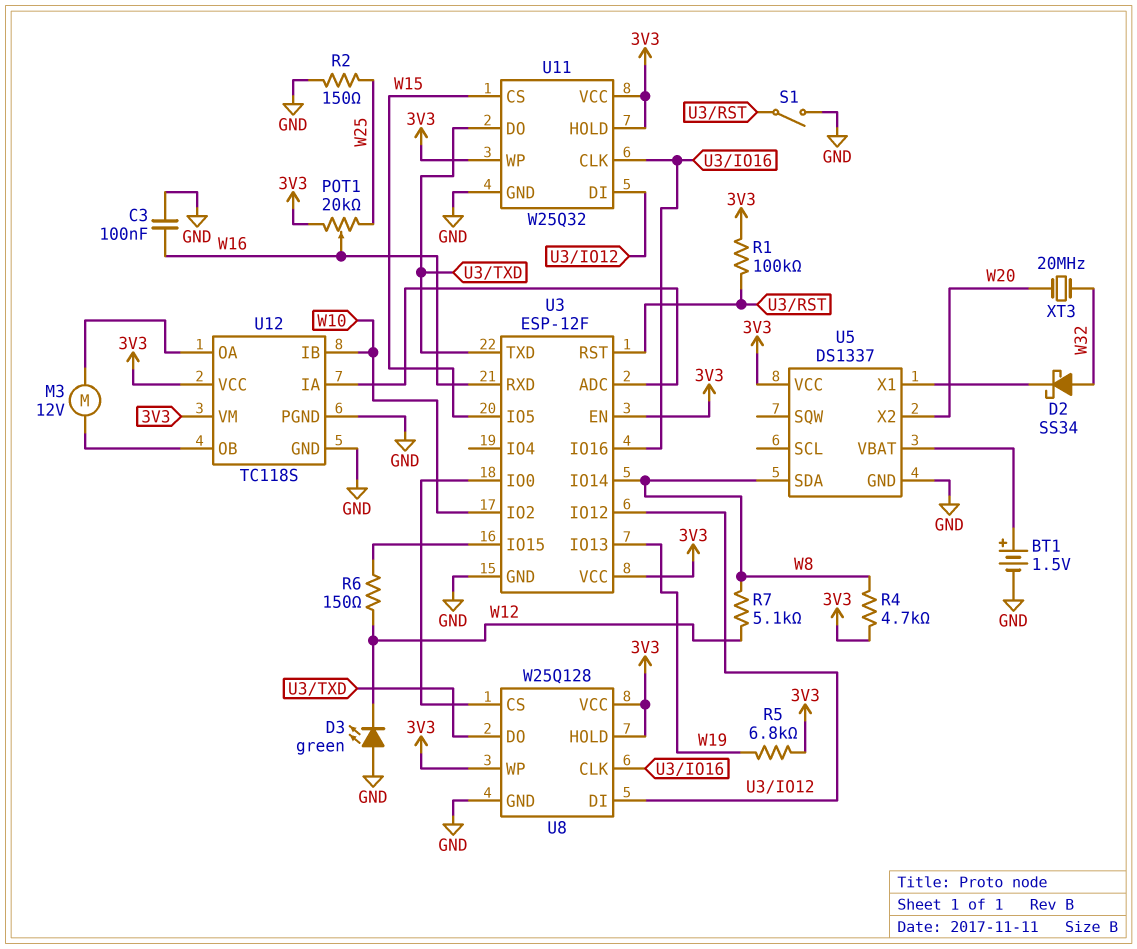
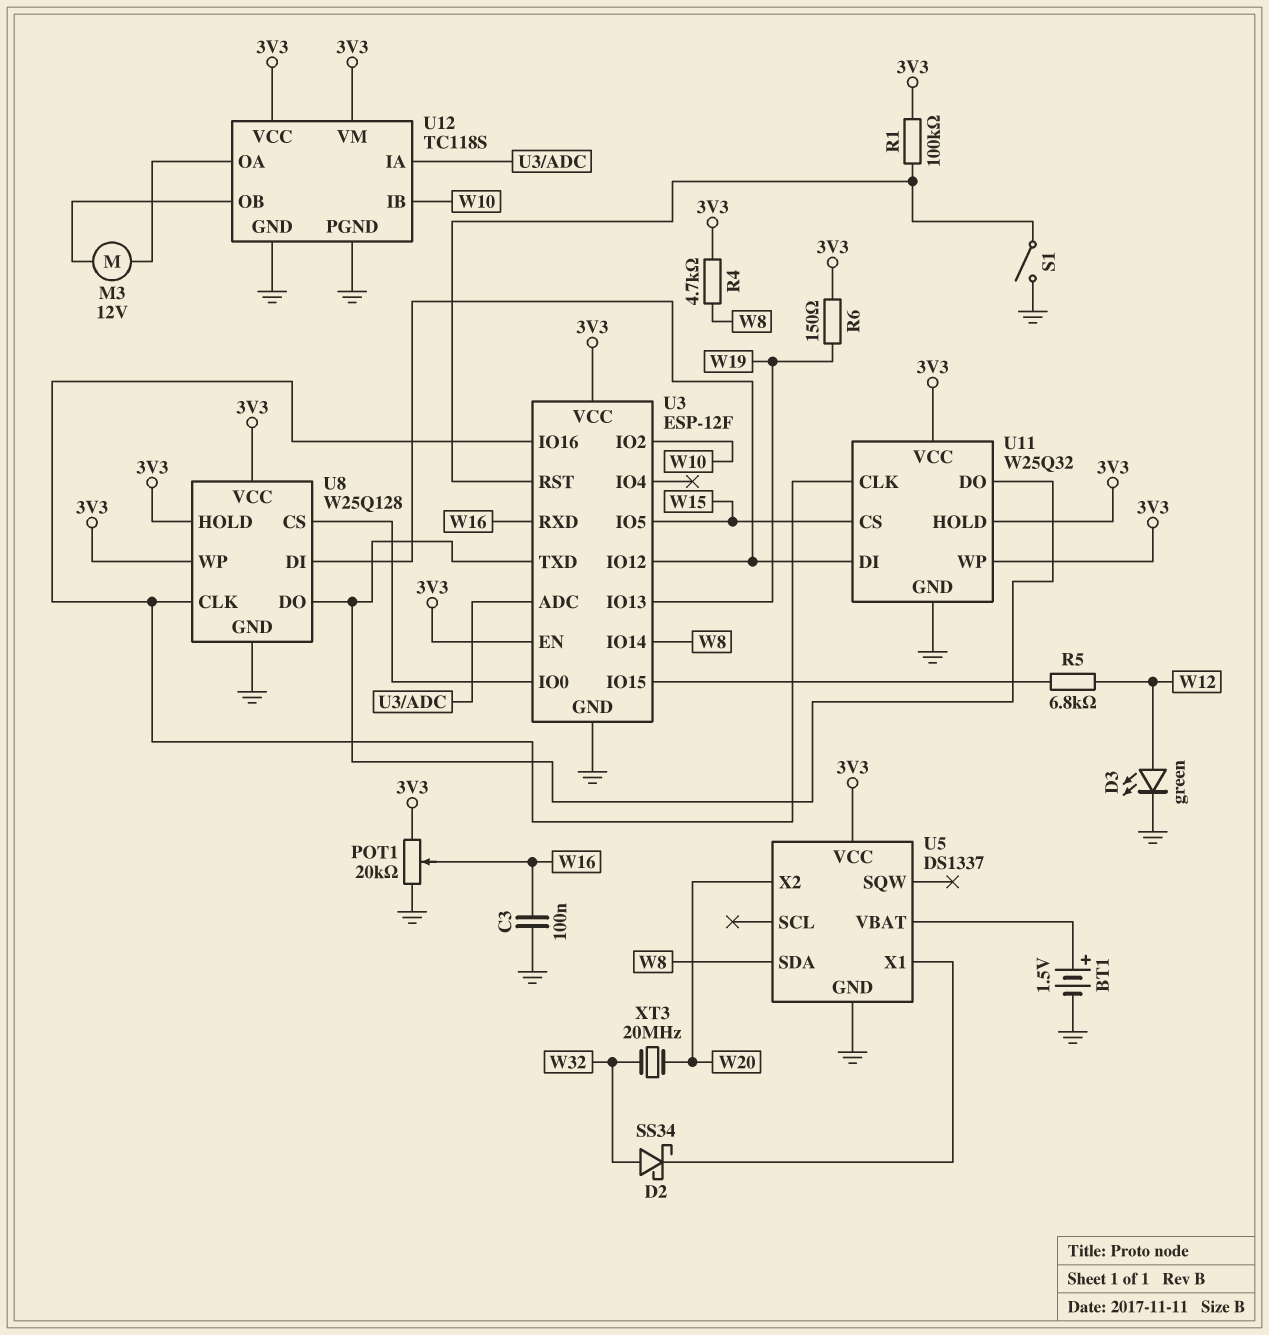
D3: LED green (A GND, K W12) -> LED green (A W12, K GND)
POT1: 20k (3V3, W25, wiper W16) -> 20k (3V3, GND, wiper W16)
R2: 150 (GND, W25) -> none
R5: 6.8k (3V3, W19) -> 6.8k (U3/IO15, W12)
R6: 150 (U3/IO15, W12) -> 150 (3V3, W19)
R7: 5.1k (W8, W12) -> none

